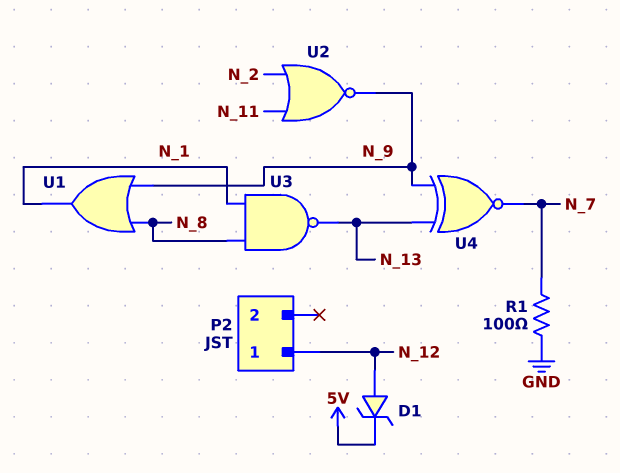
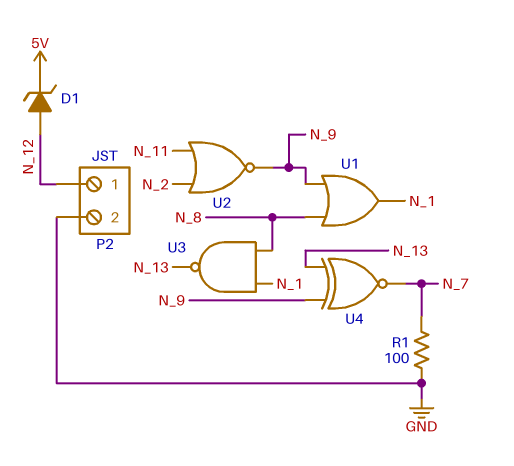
P2 pin 2: none -> GND

